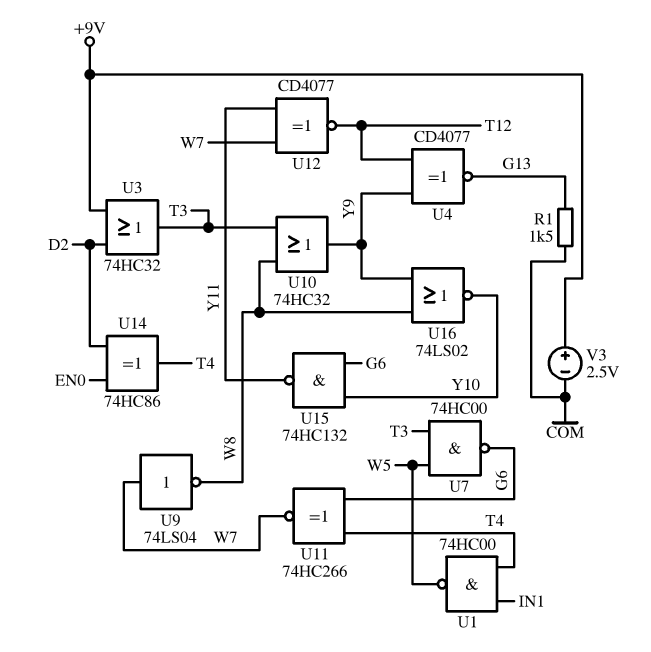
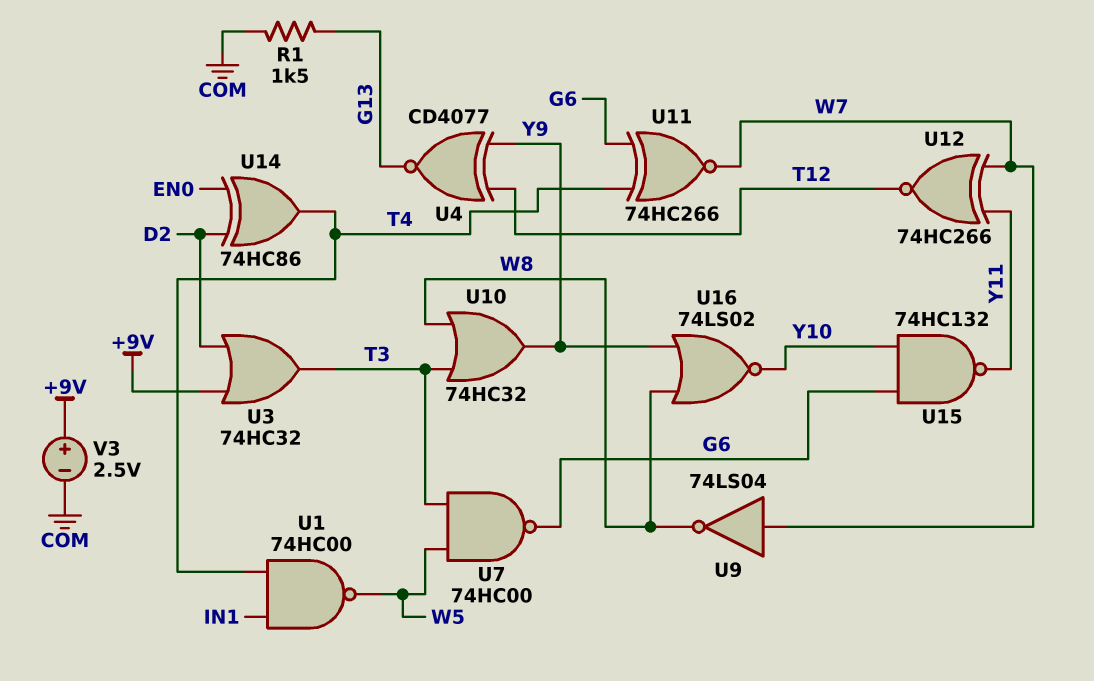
U12: XNOR CD4077 (in W7, in Y11, out T12) -> XNOR 74HC266 (in W7, in Y11, out T12)

